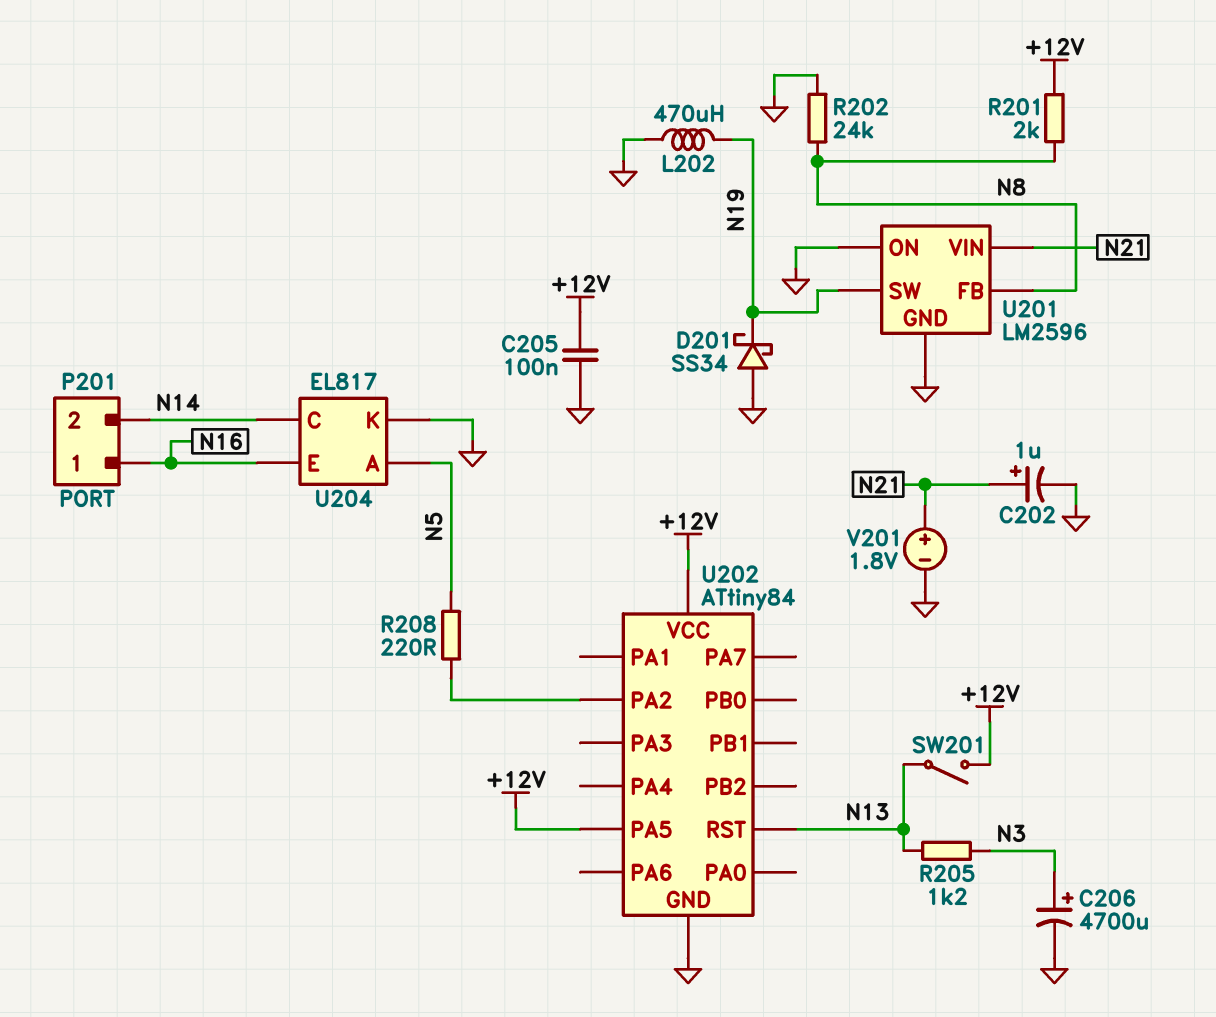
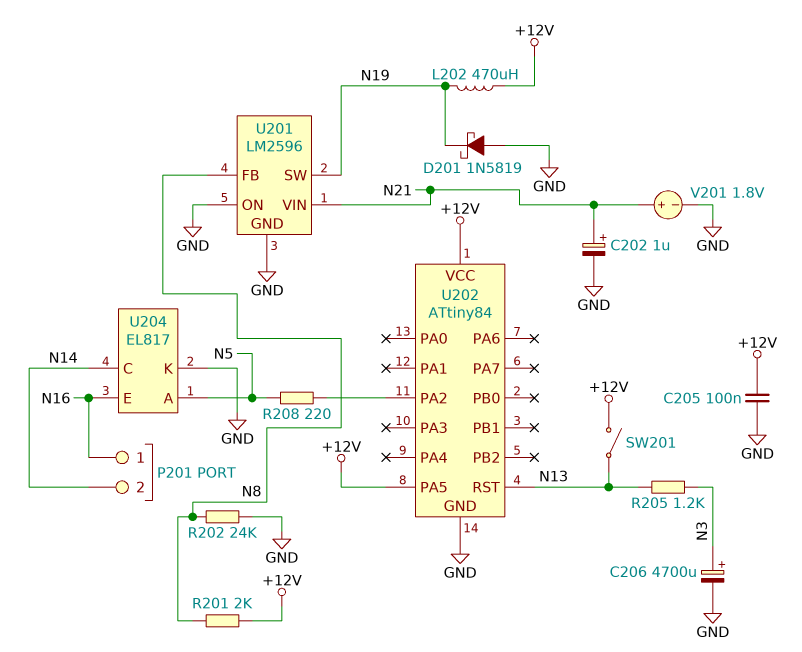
D201: schottky SS34 (A GND, K N19) -> schottky 1N5819 (A GND, K N19)
L202: 470uH (GND, N19) -> 470uH (+12V, N19)

